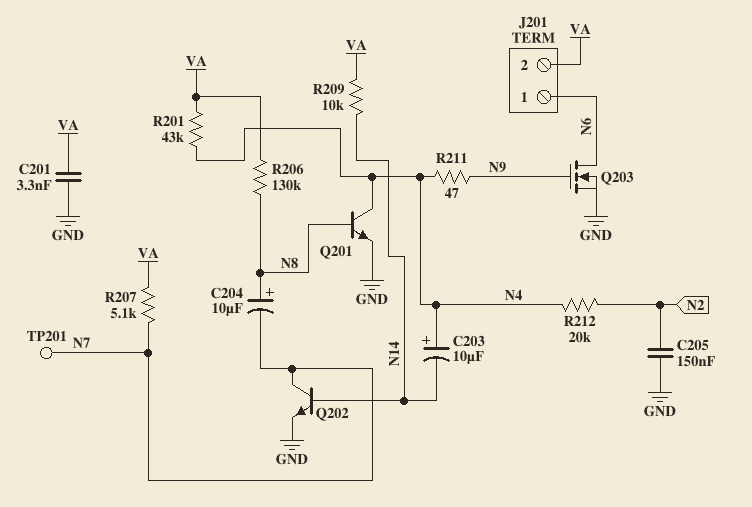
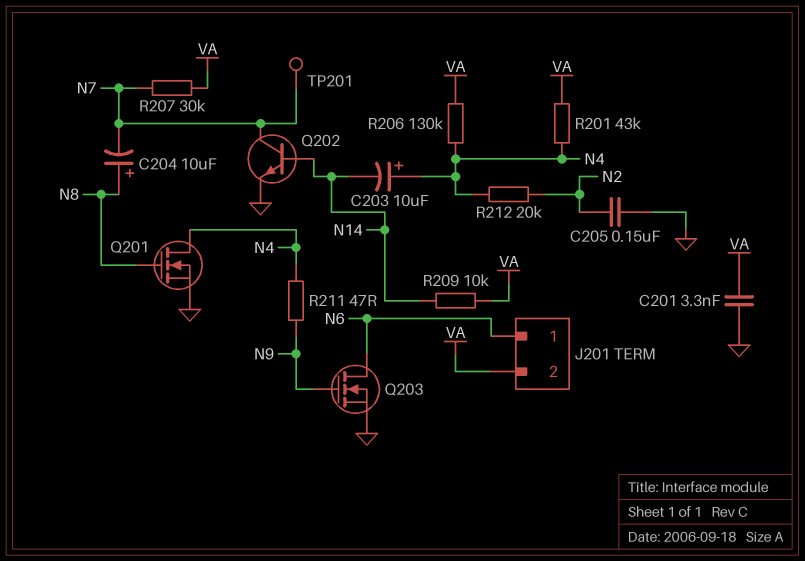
Q201: NPN (B N8, C N4, E GND) -> NMOS (G N8, D N4, S GND)
R206: 130k (N8, VA) -> 130k (N4, VA)
R207: 5.1k (N7, VA) -> 30k (N7, VA)

